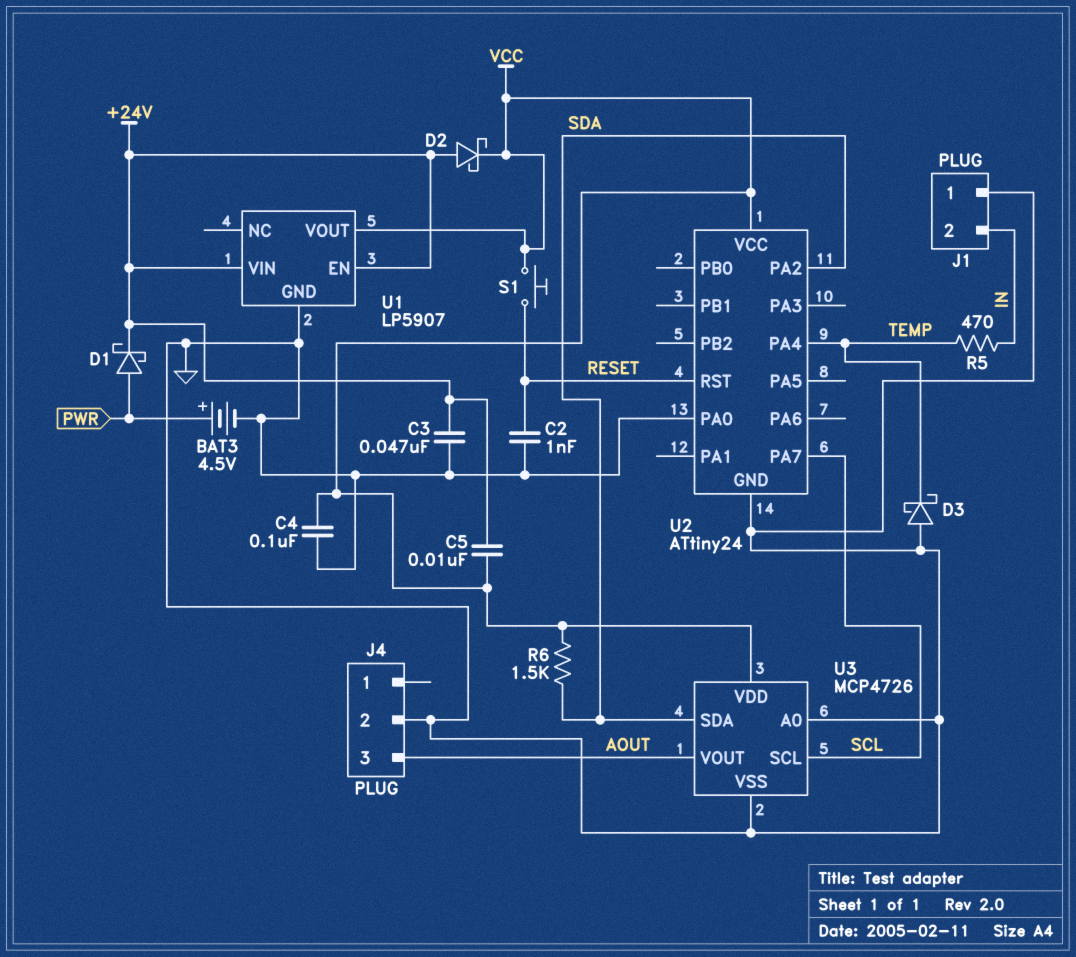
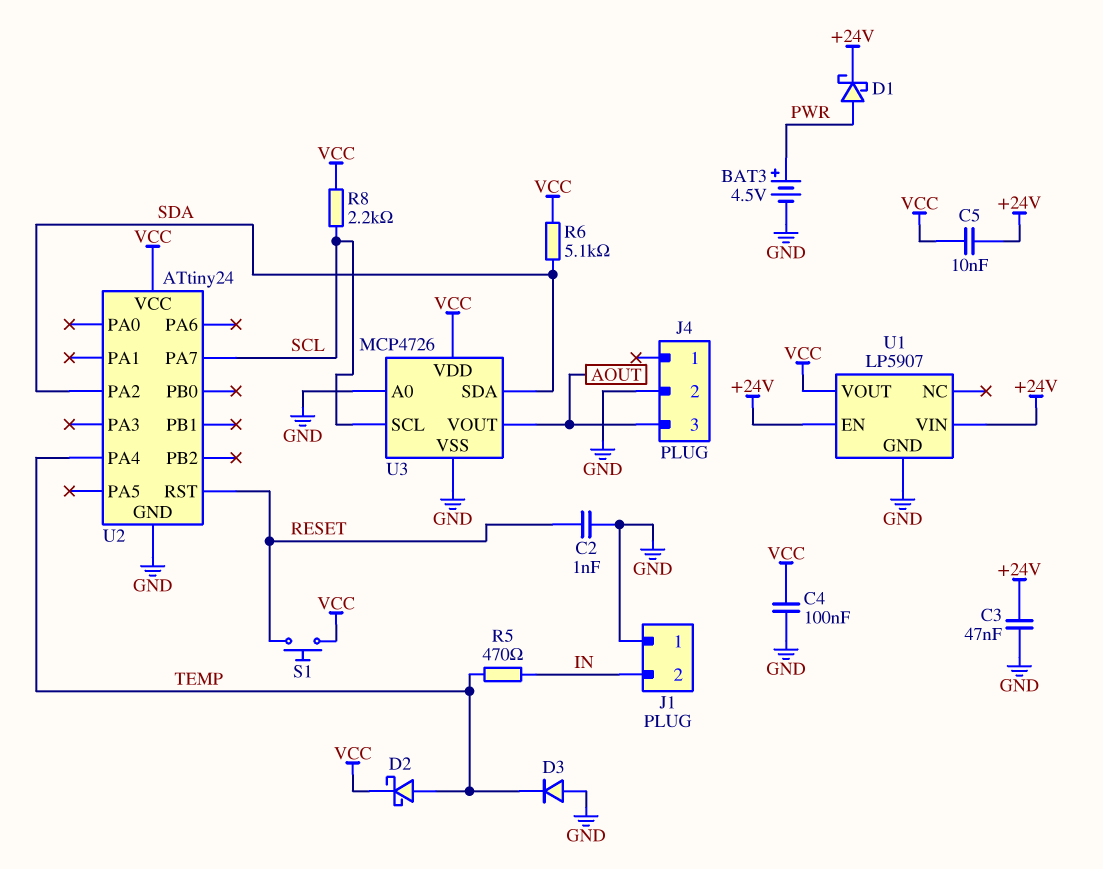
D2: schottky (A +24V, K VCC) -> schottky (A TEMP, K VCC)
D3: schottky (A GND, K TEMP) -> diode (A GND, K TEMP)
R6: 1.5k (SDA, VCC) -> 5.1k (SDA, VCC)
R8: none -> 2.2k (SCL, VCC)
U2 pin PA0: GND -> none

